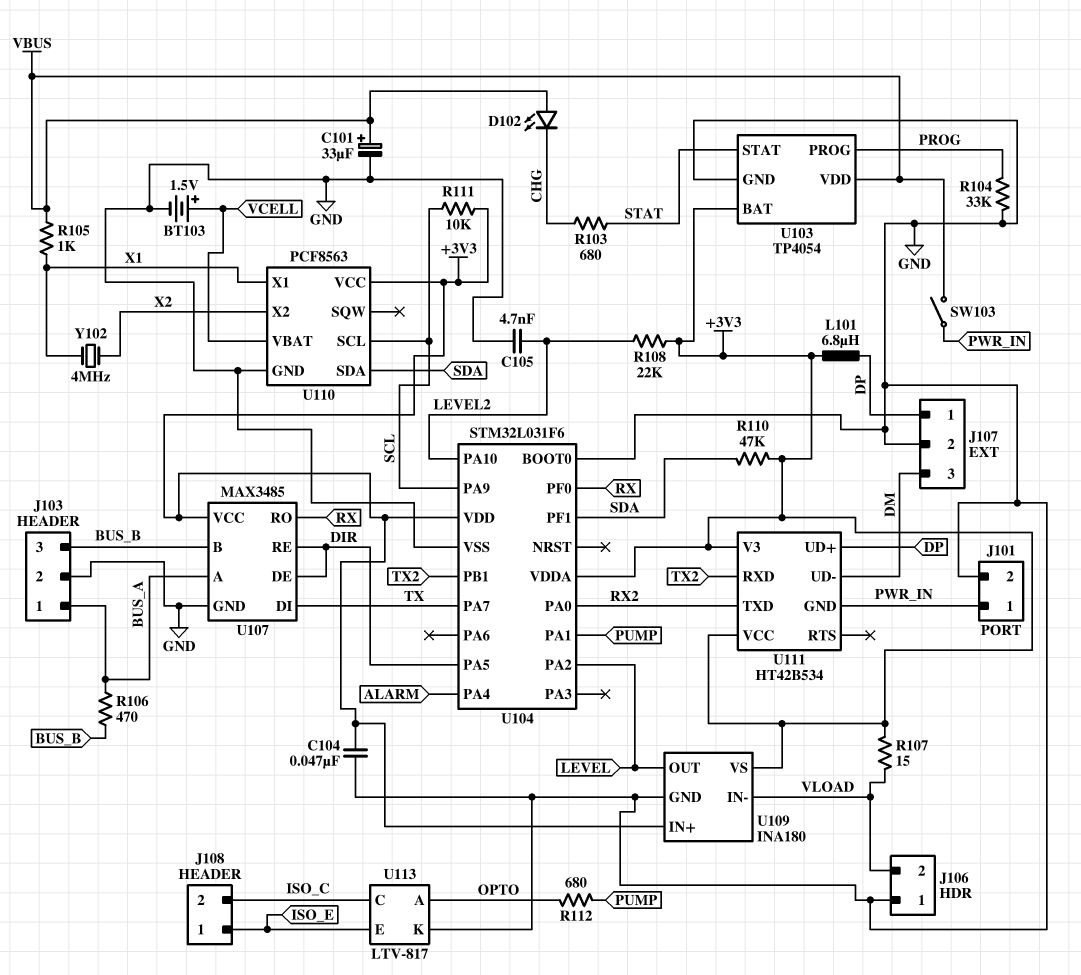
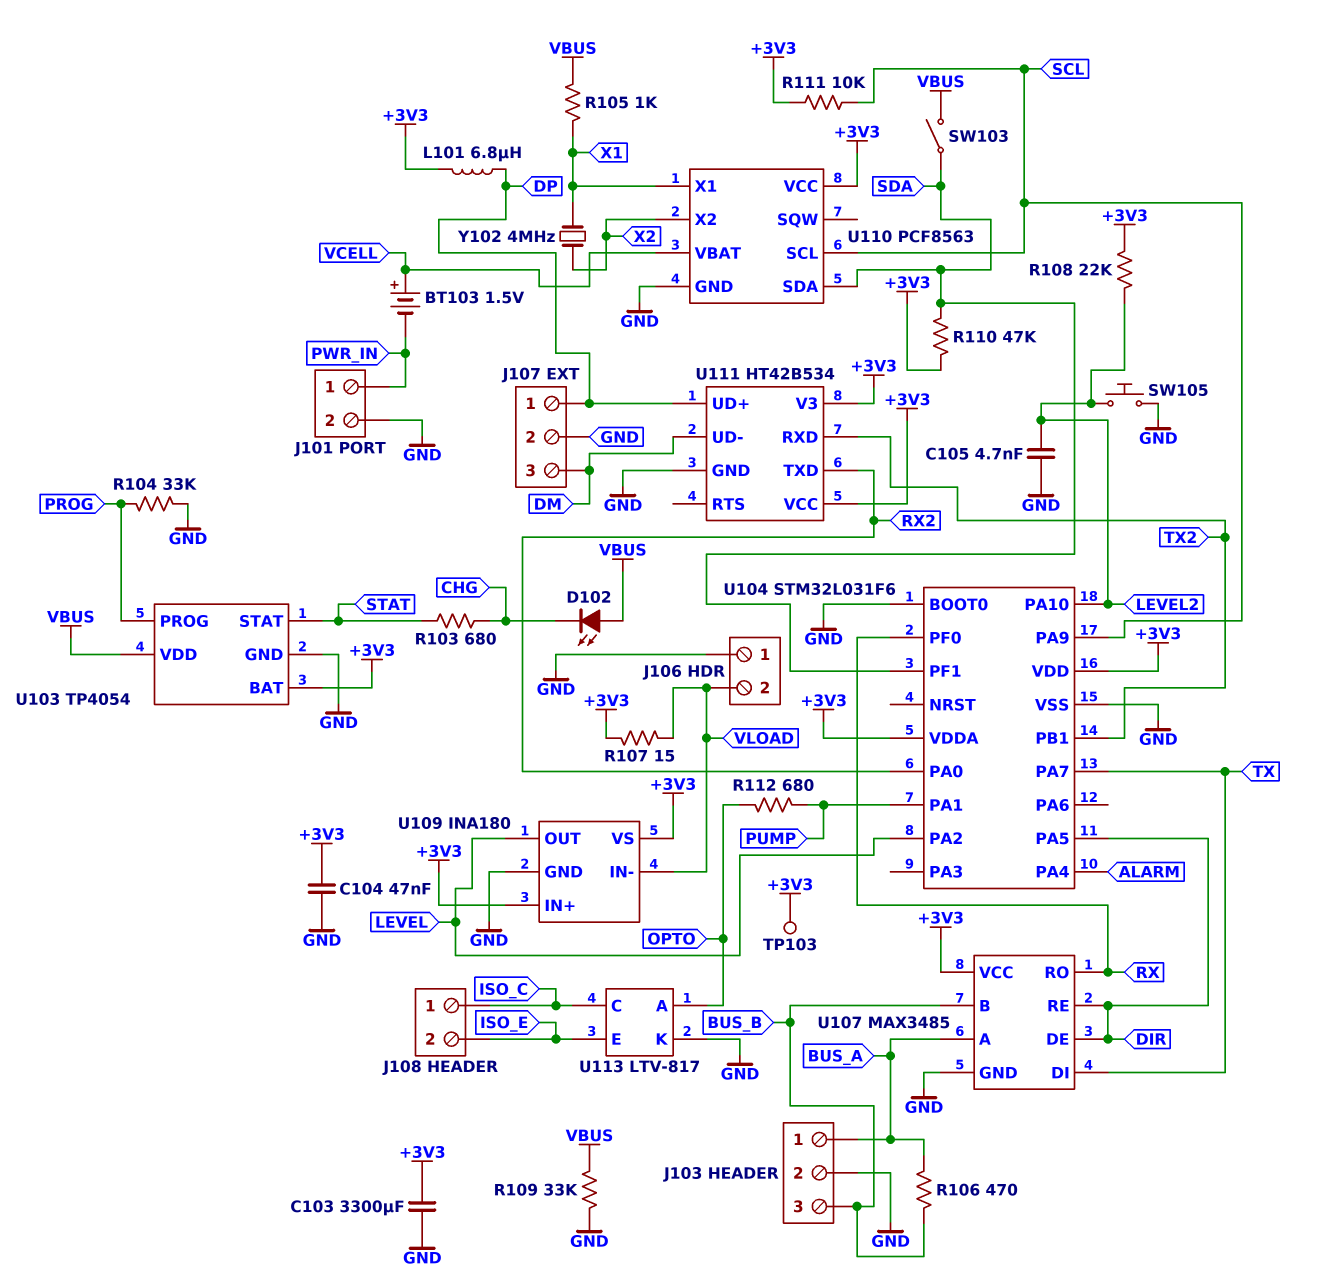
BT103: 1.5V (plus VCELL, minus GND) -> 1.5V (plus VCELL, minus PWR_IN)
C101: 33uF (plus VBUS, minus GND) -> none
C103: none -> 3300uF (+3V3, GND)
J108 pin 1: ISO_E -> ISO_C
J108 pin 2: ISO_C -> ISO_E
R109: none -> 33k (GND, VBUS)
SW103: switch (PWR_IN, VBUS) -> switch (SDA, VBUS)
SW105: none -> button (GND, LEVEL2)
TP103: none -> test point (+3V3)
U111 pin GND: PWR_IN -> GND

